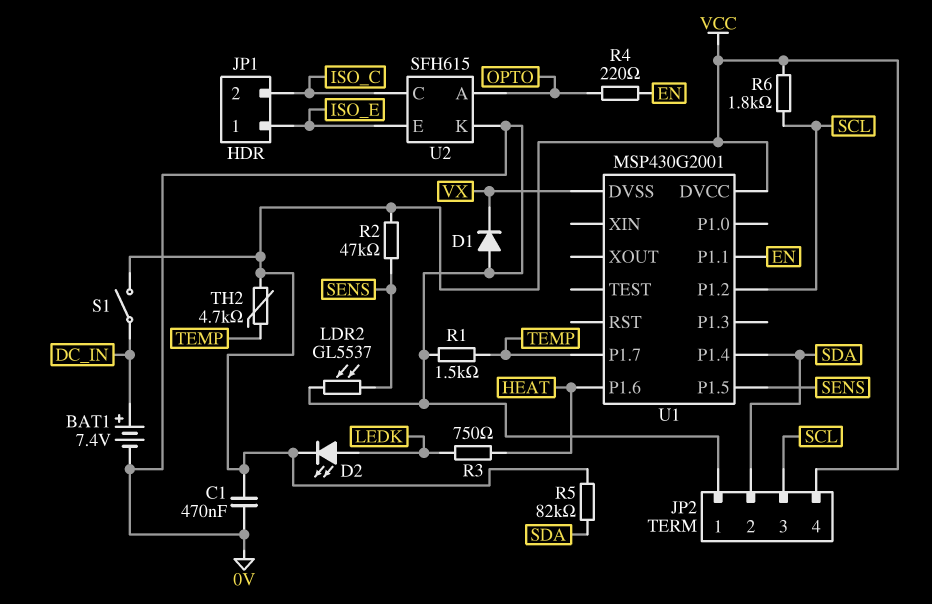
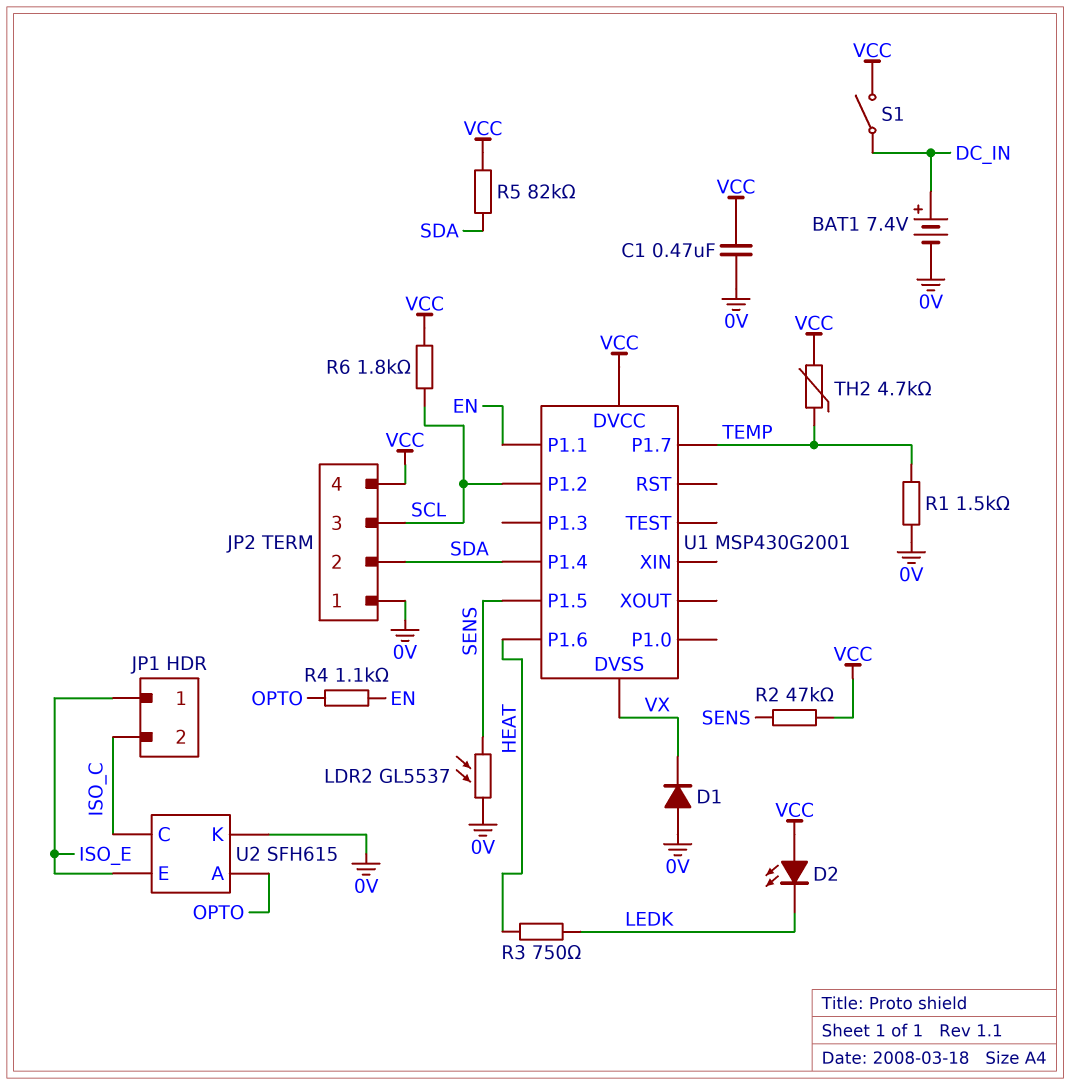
D2: LED (A LEDK, K VCC) -> LED (A VCC, K LEDK)
R4: 220 (EN, OPTO) -> 1.1k (EN, OPTO)

